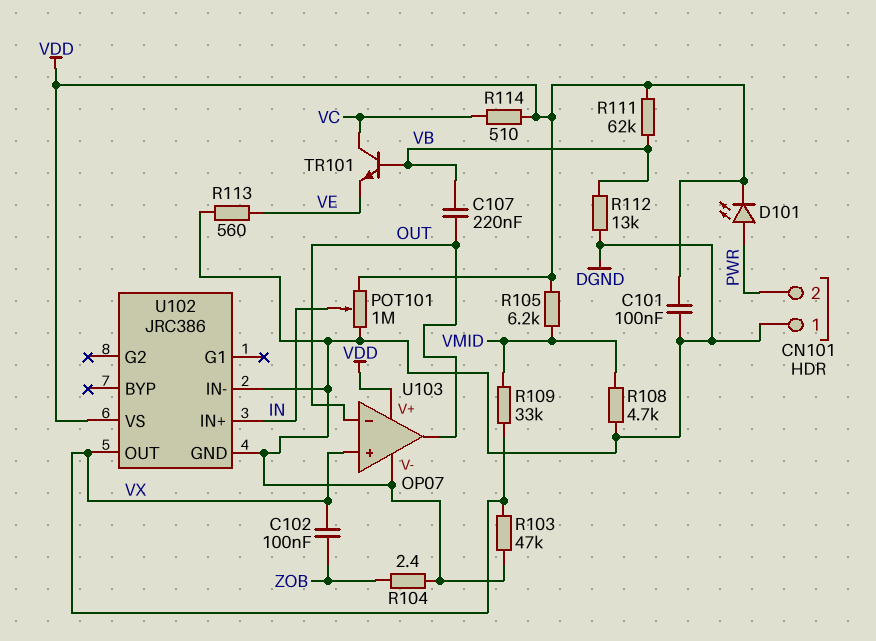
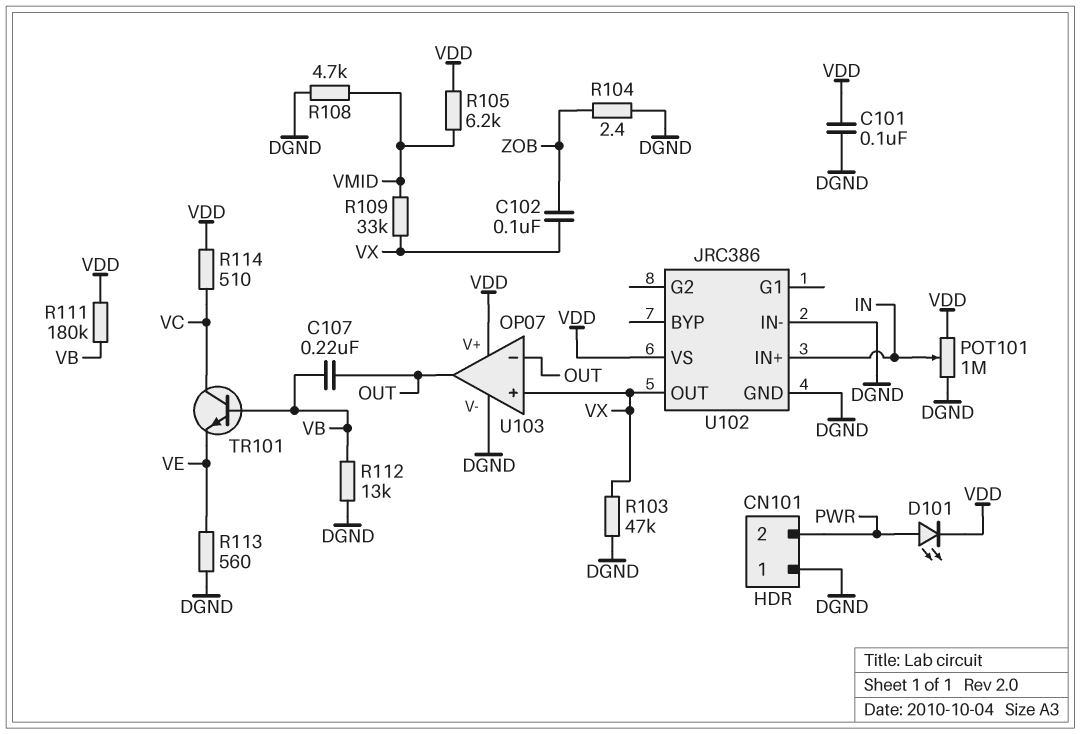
R111: 62k (VB, VDD) -> 180k (VB, VDD)

